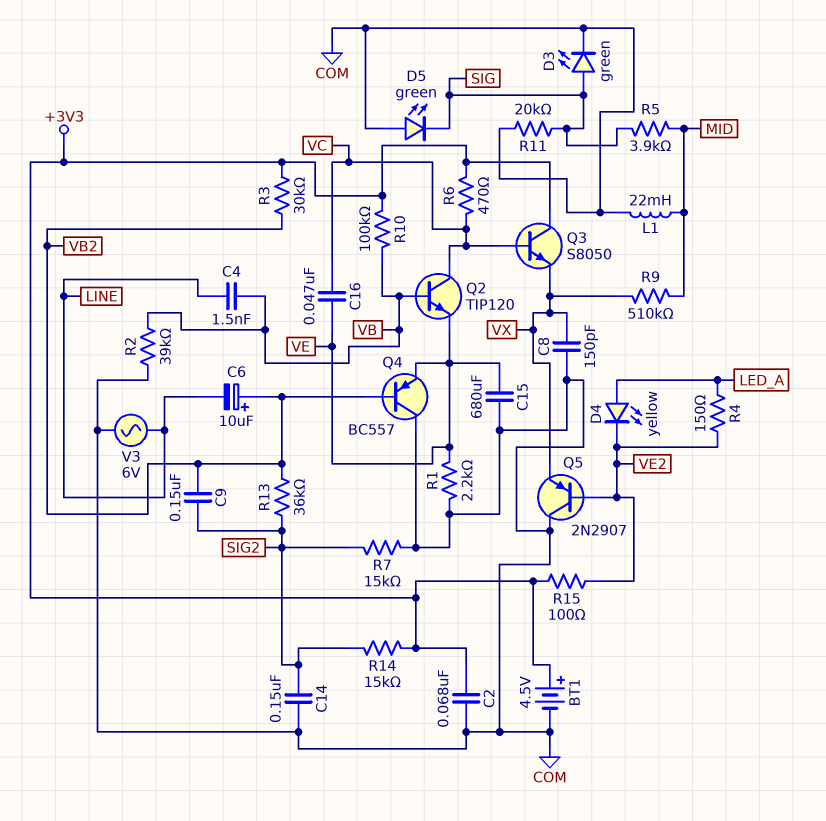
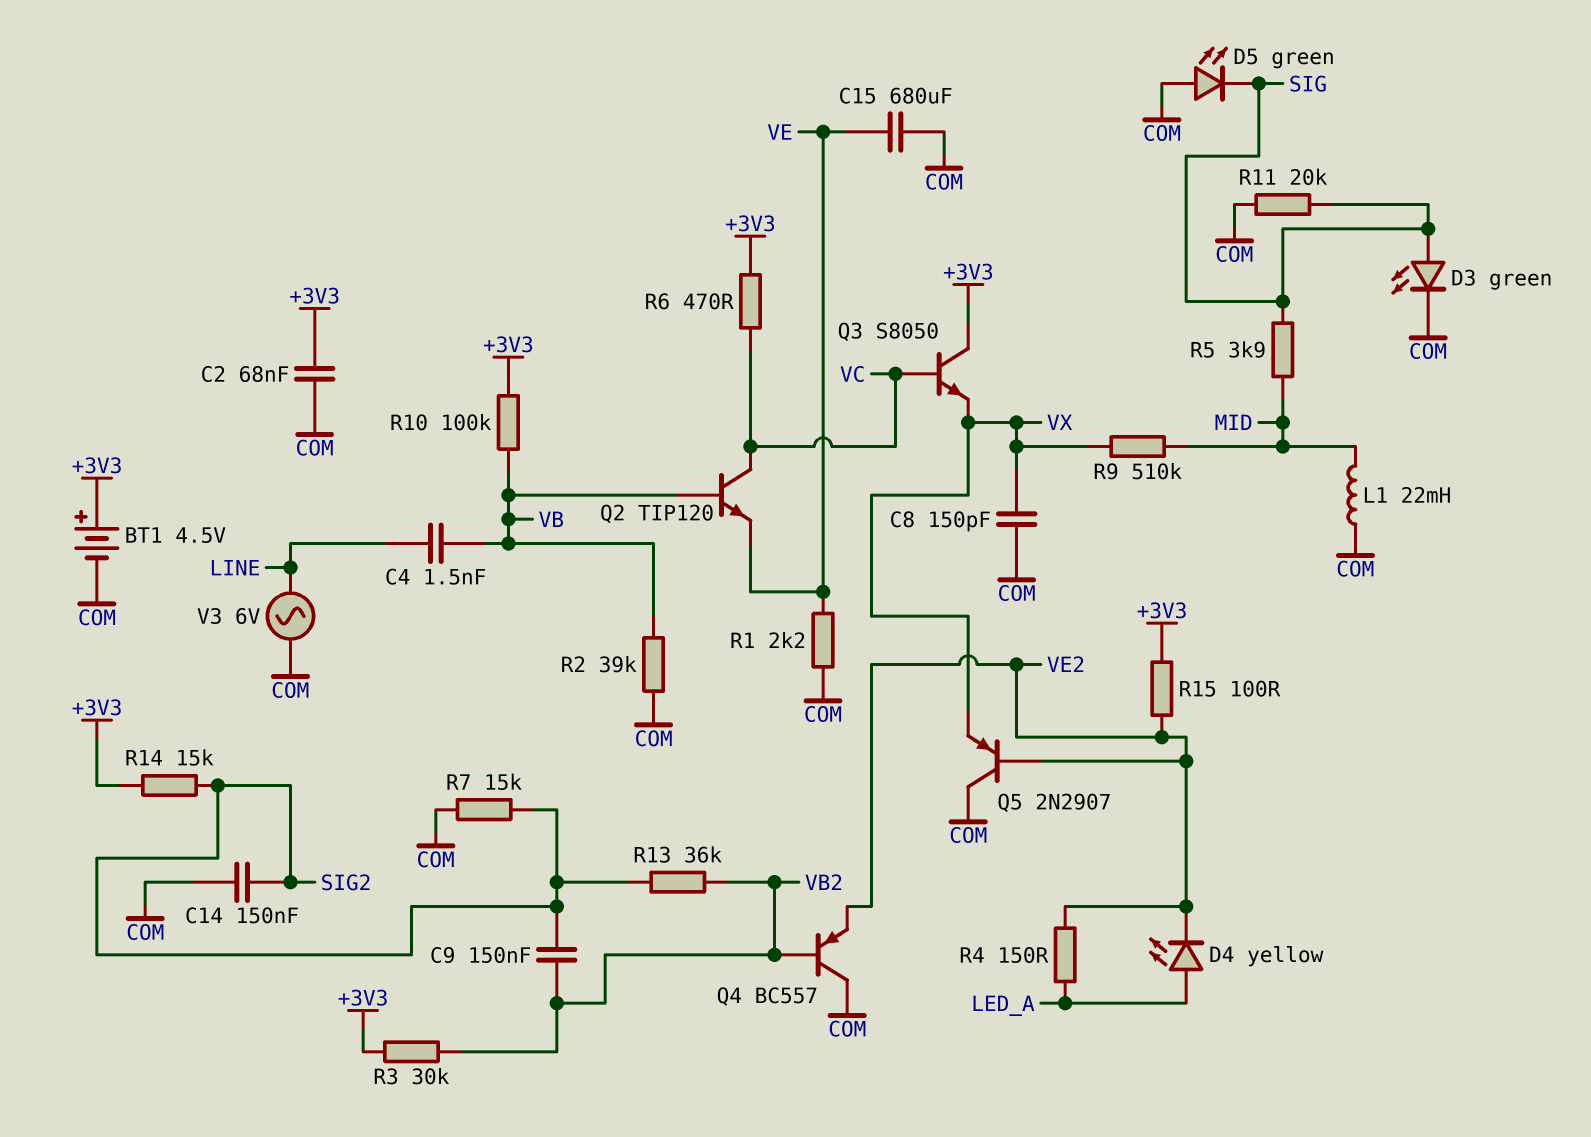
C6: 10uF (plus VB2, minus LINE) -> none
C16: 47nF (VC, VE) -> none
Q4: PNP BC557 (B VB2, C COM, E VE) -> PNP BC557 (B VB2, C COM, E VE2)

